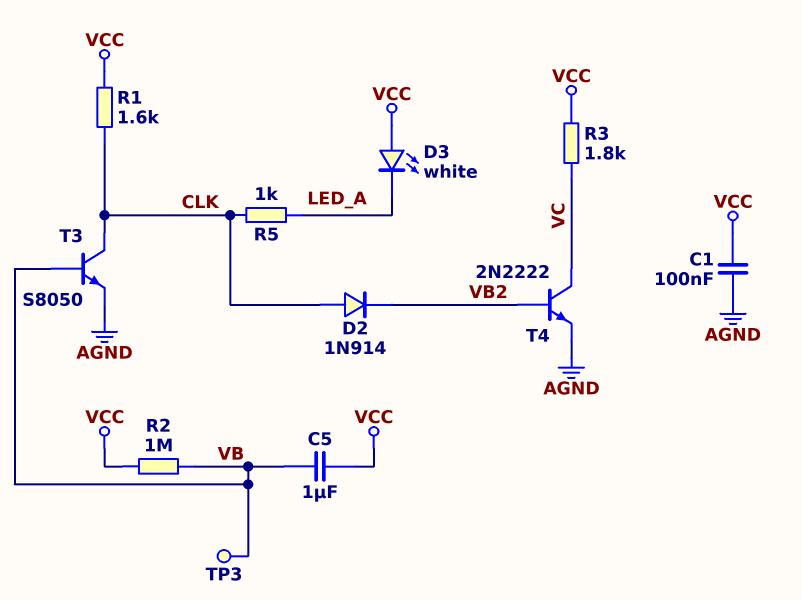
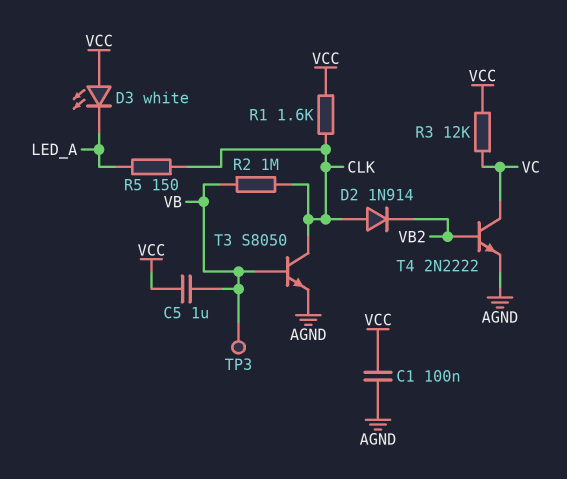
R2: 1M (VB, VCC) -> 1M (CLK, VB)
R3: 1.8k (VC, VCC) -> 12k (VC, VCC)
R5: 1k (CLK, LED_A) -> 150 (CLK, LED_A)

